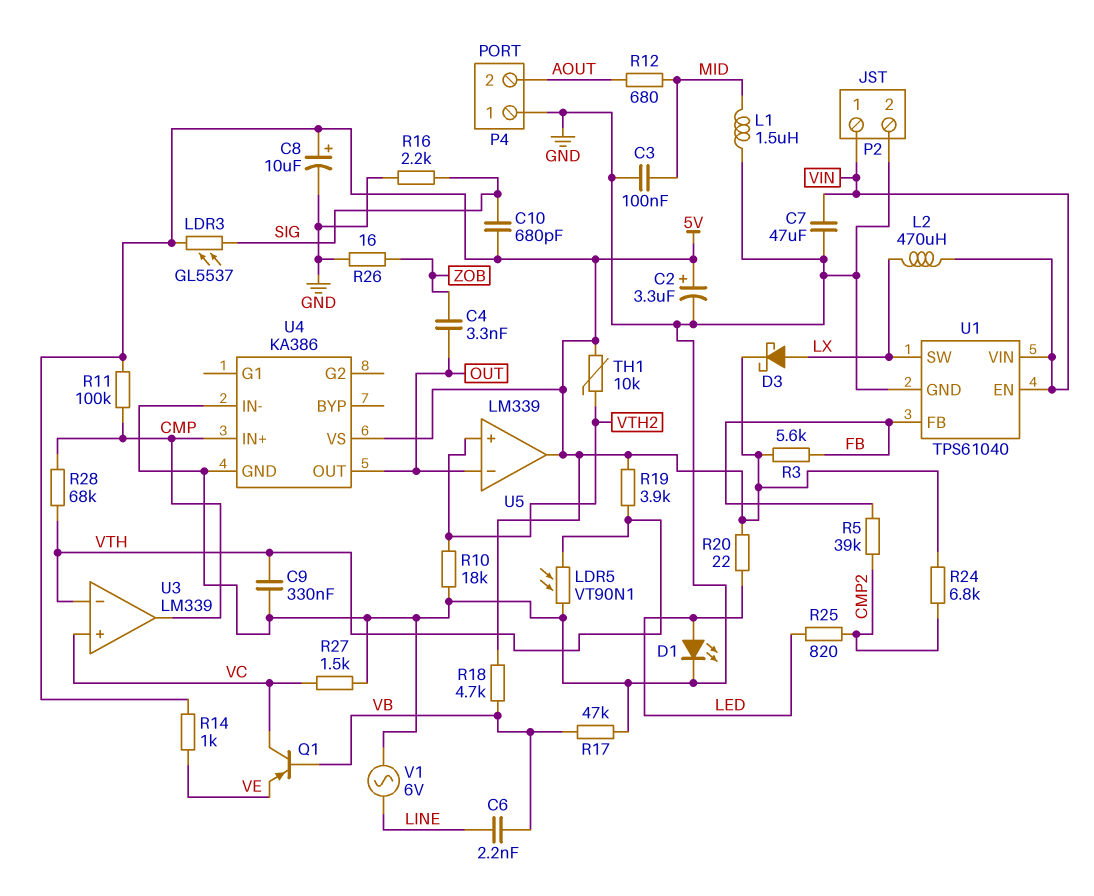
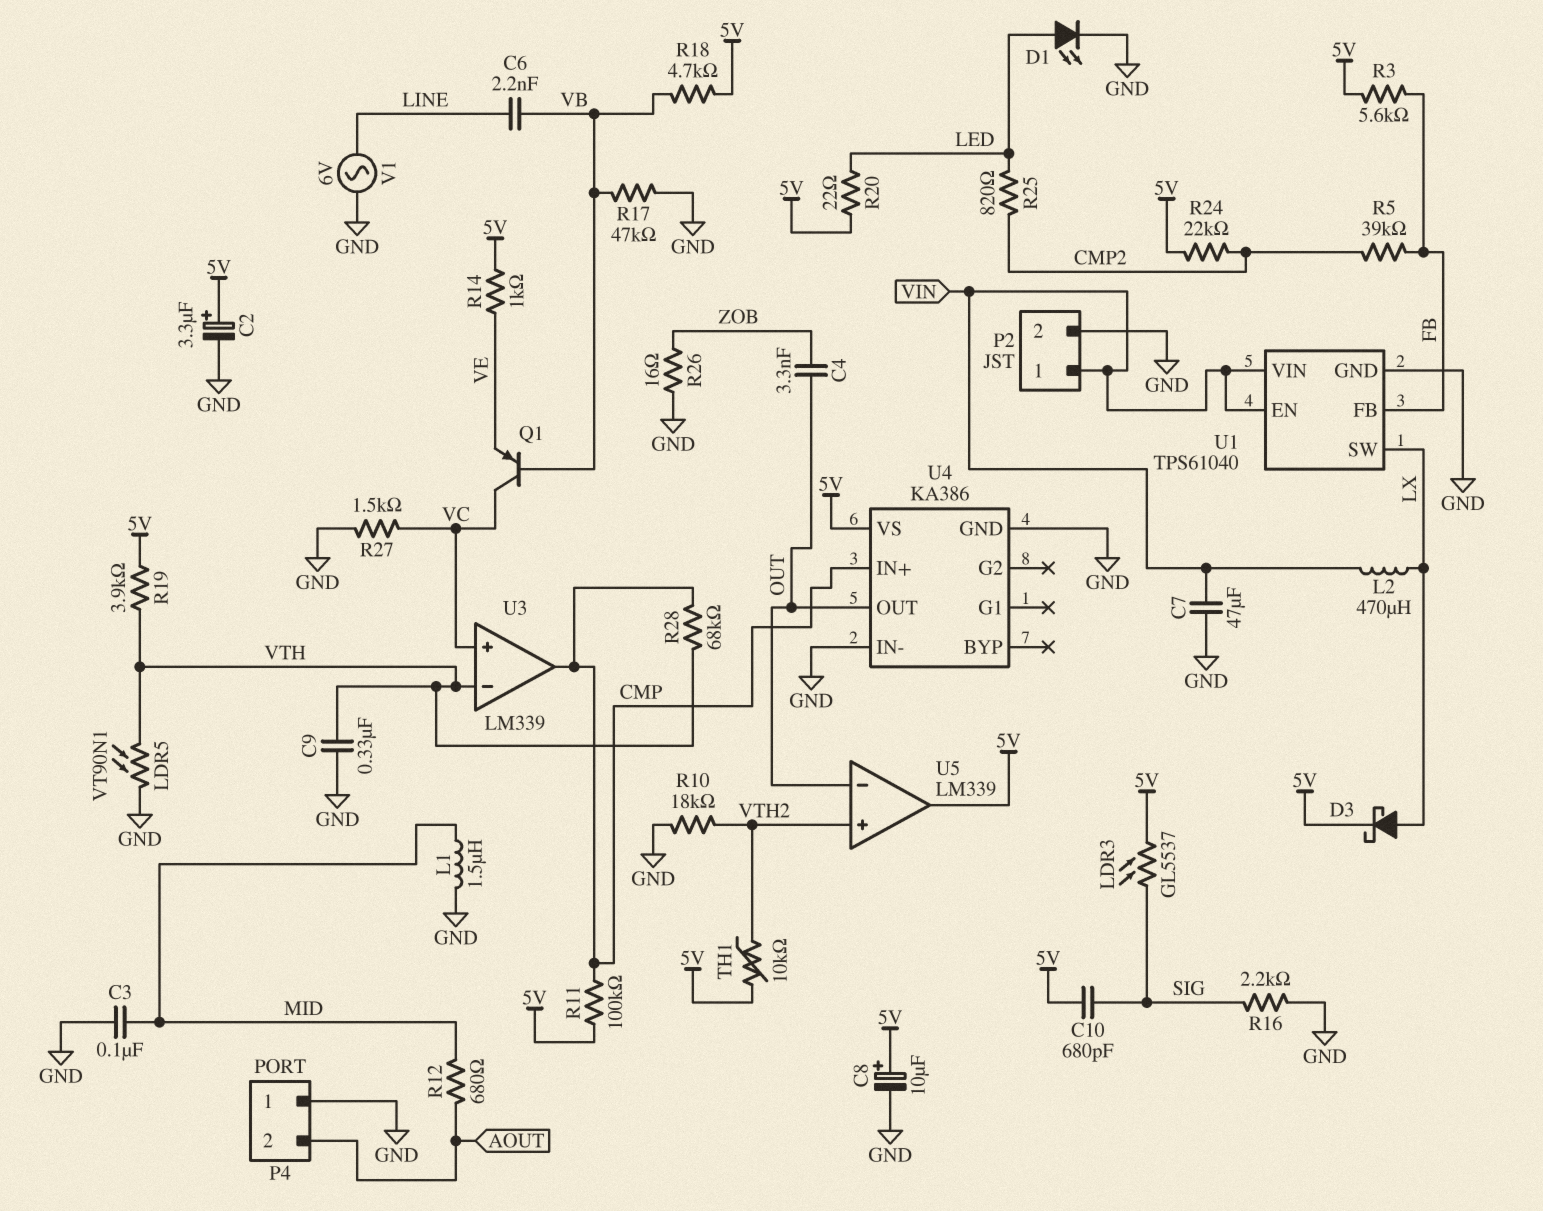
R24: 6.8k (5V, CMP2) -> 22k (5V, CMP2)

